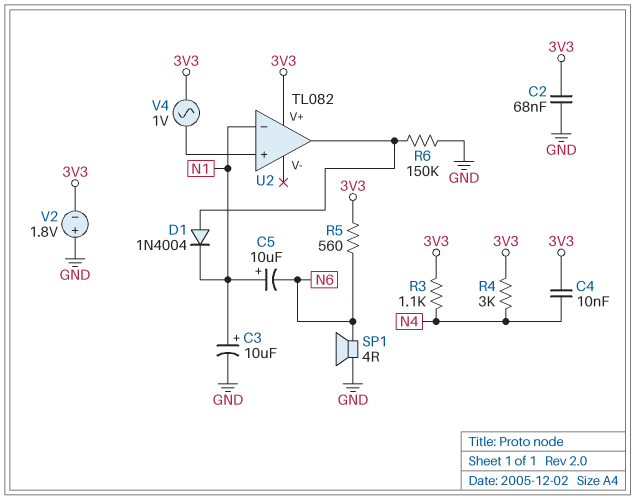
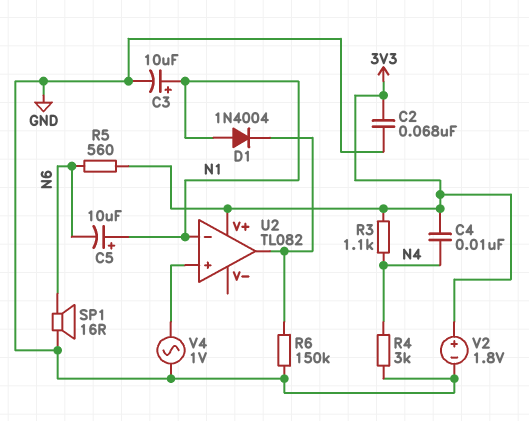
D1: diode 1N4004 (A U2/out, K N1) -> diode 1N4004 (A N1, K U2/out)
R4: 3k (3V3, N4) -> 3k (GND, N4)
SP1: speaker 4R (GND, N6) -> speaker 16R (GND, N6)
V2: 1.8V (plus GND, minus 3V3) -> 1.8V (plus 3V3, minus GND)
V4: AC 1V (3V3, U2/in+) -> AC 1V (GND, U2/in+)

